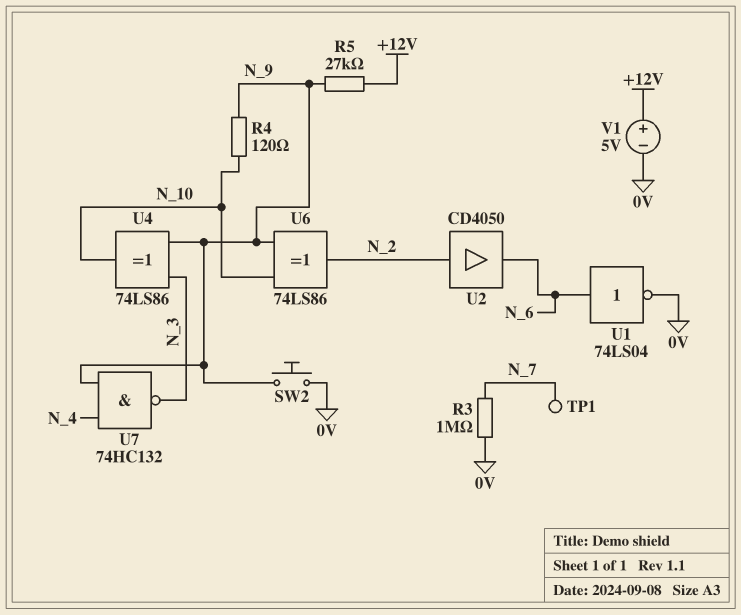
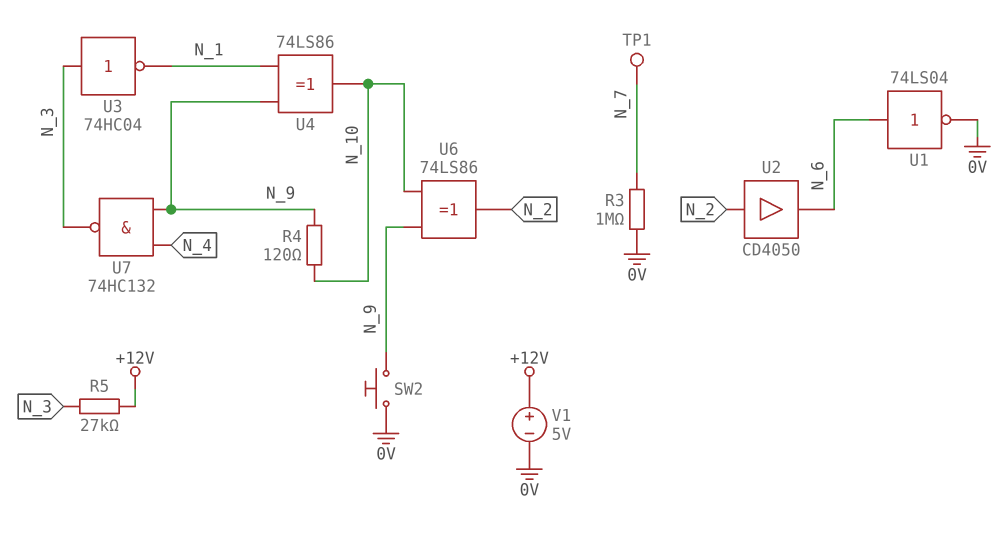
R5: 27k (+12V, N_9) -> 27k (+12V, N_3)
U3: none -> NOT 74HC04 (in N_3, out N_1)
U4: XOR 74LS86 (in N_3, in N_9, out N_10) -> XOR 74LS86 (in N_1, in N_9, out N_10)

